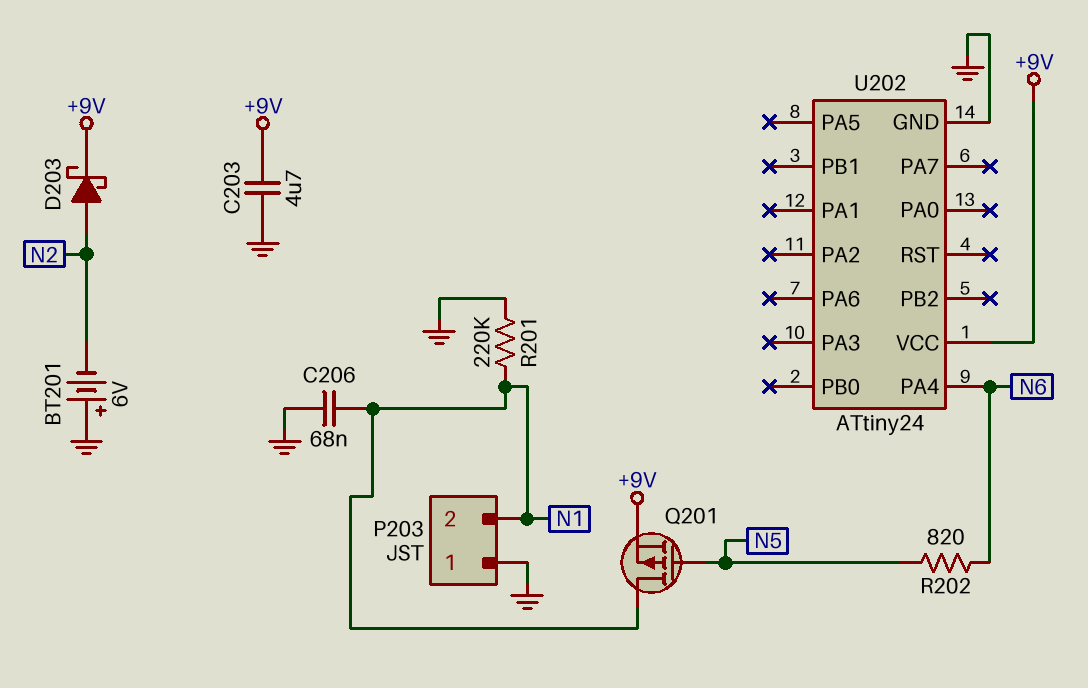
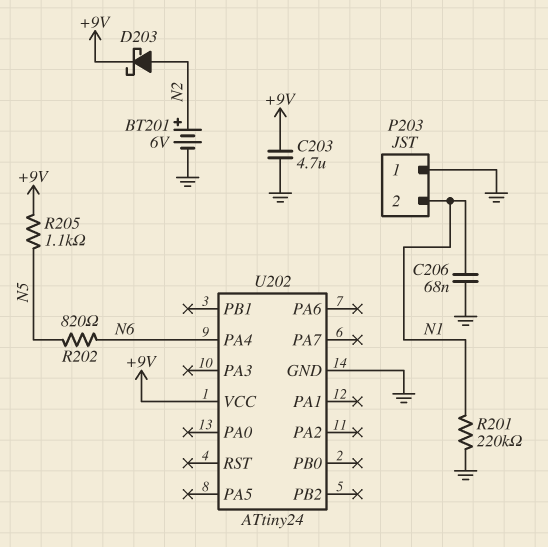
BT201: 6V (plus GND, minus N2) -> 6V (plus N2, minus GND)
Q201: PMOS (G N5, D N1, S +9V) -> none
R205: none -> 1.1k (+9V, N5)

